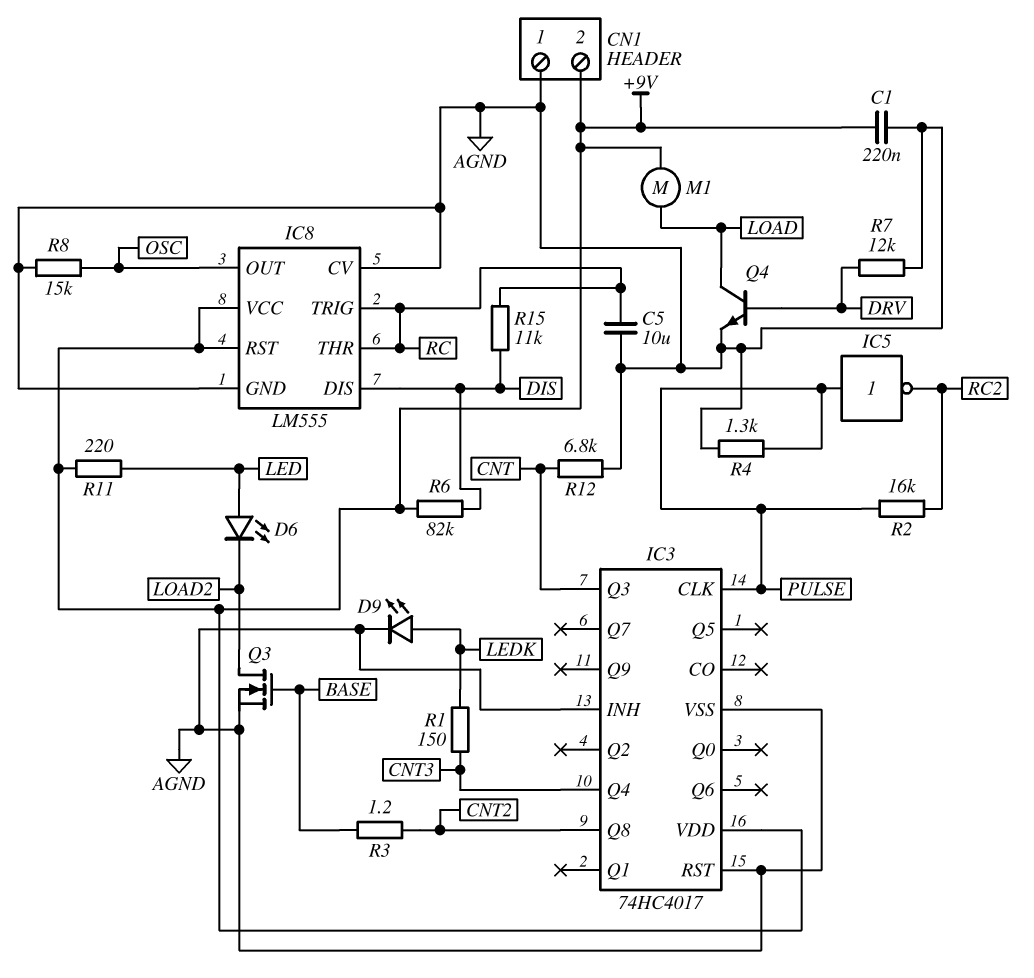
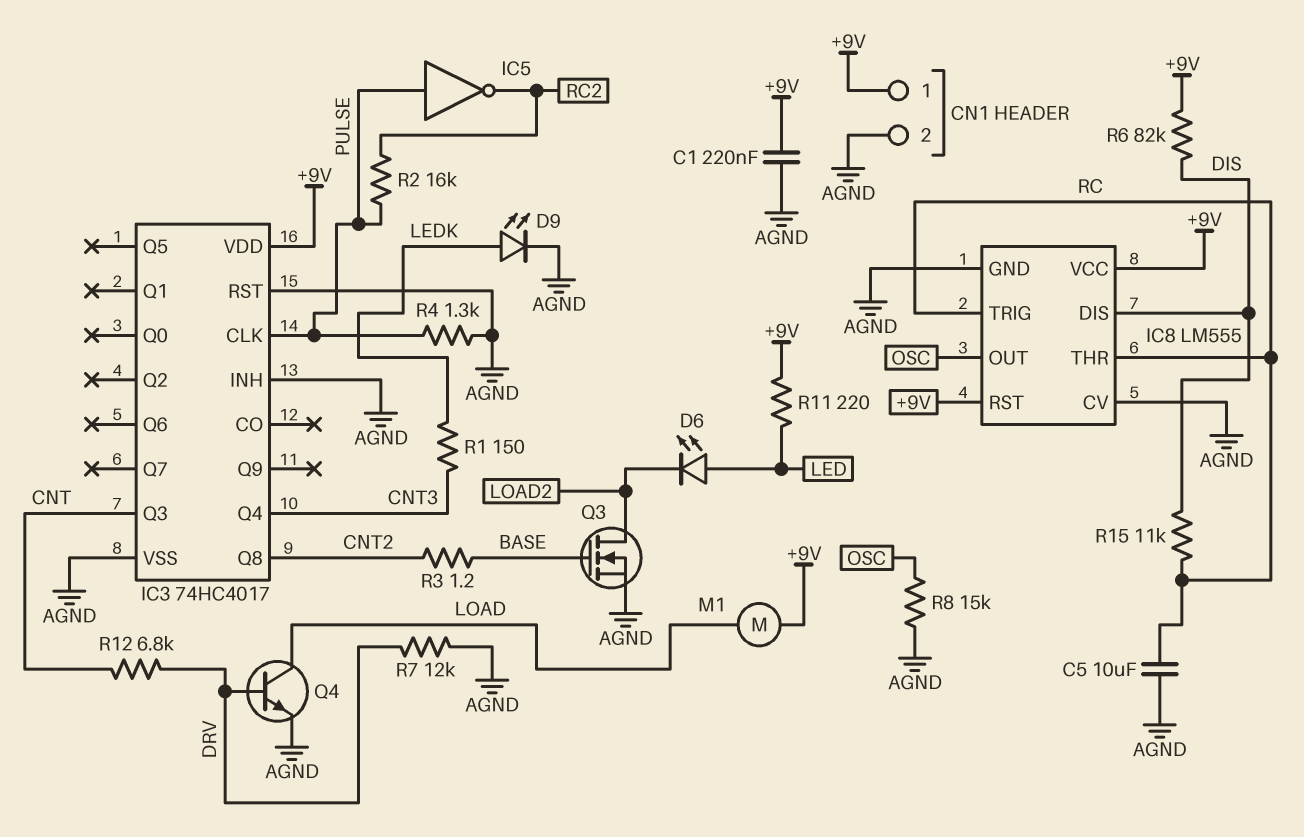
CN1 pin 1: AGND -> +9V
CN1 pin 2: +9V -> AGND
R12: 6.8k (AGND, CNT) -> 6.8k (CNT, DRV)

